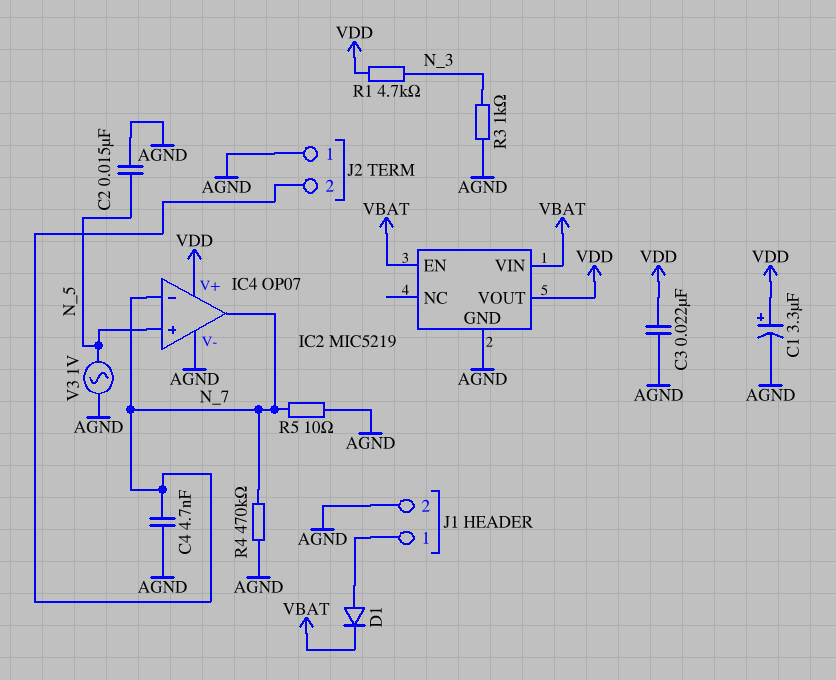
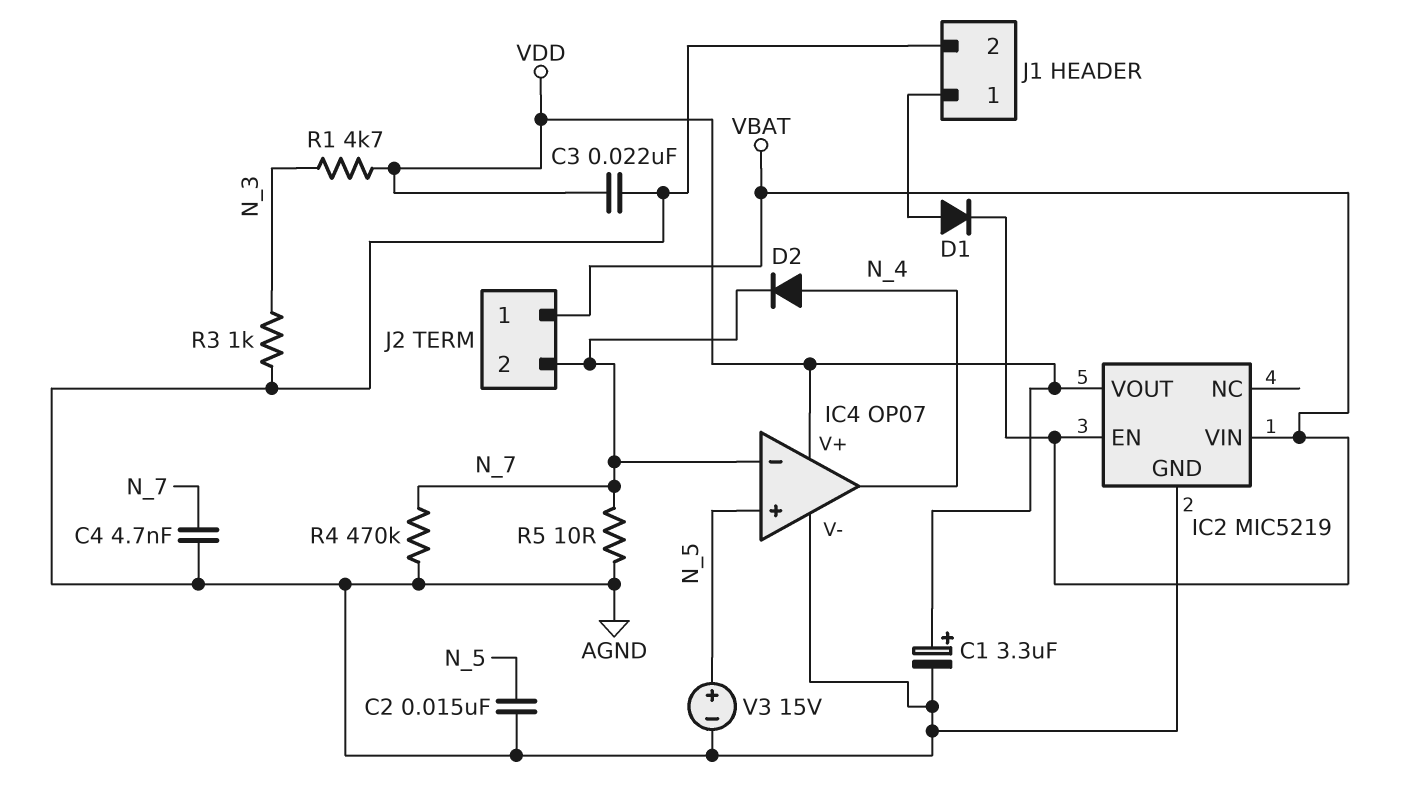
D2: none -> diode (A N_4, K N_7)
IC4 pin out: N_7 -> N_4
J2 pin 1: AGND -> VBAT
V3: AC 1V (AGND, N_5) -> 15V (plus N_5, minus AGND)

